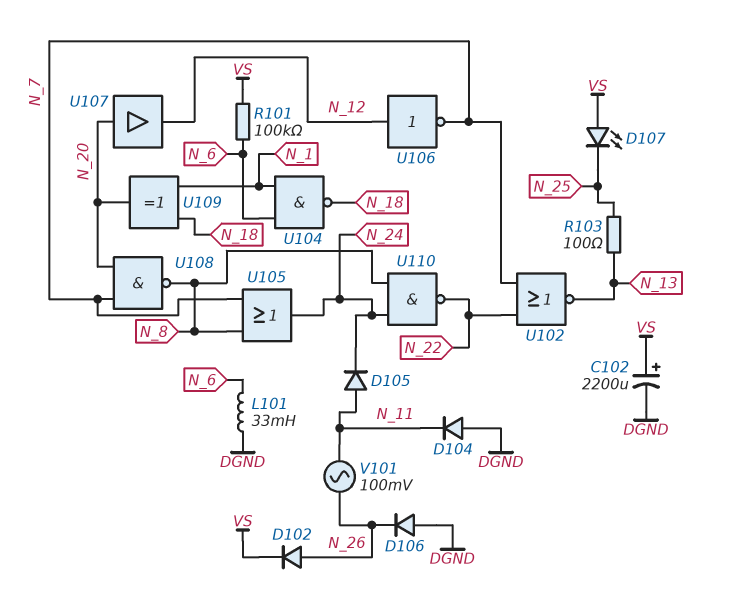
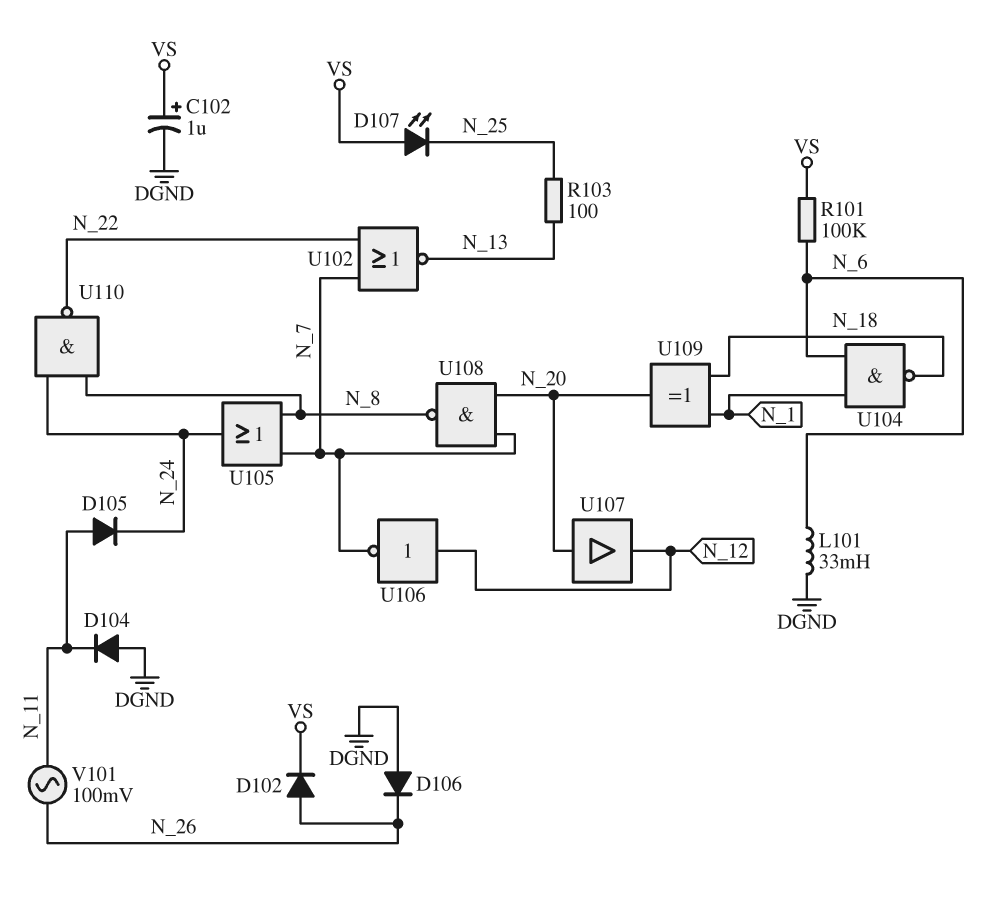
C102: 2200uF (plus VS, minus DGND) -> 1uF (plus VS, minus DGND)

